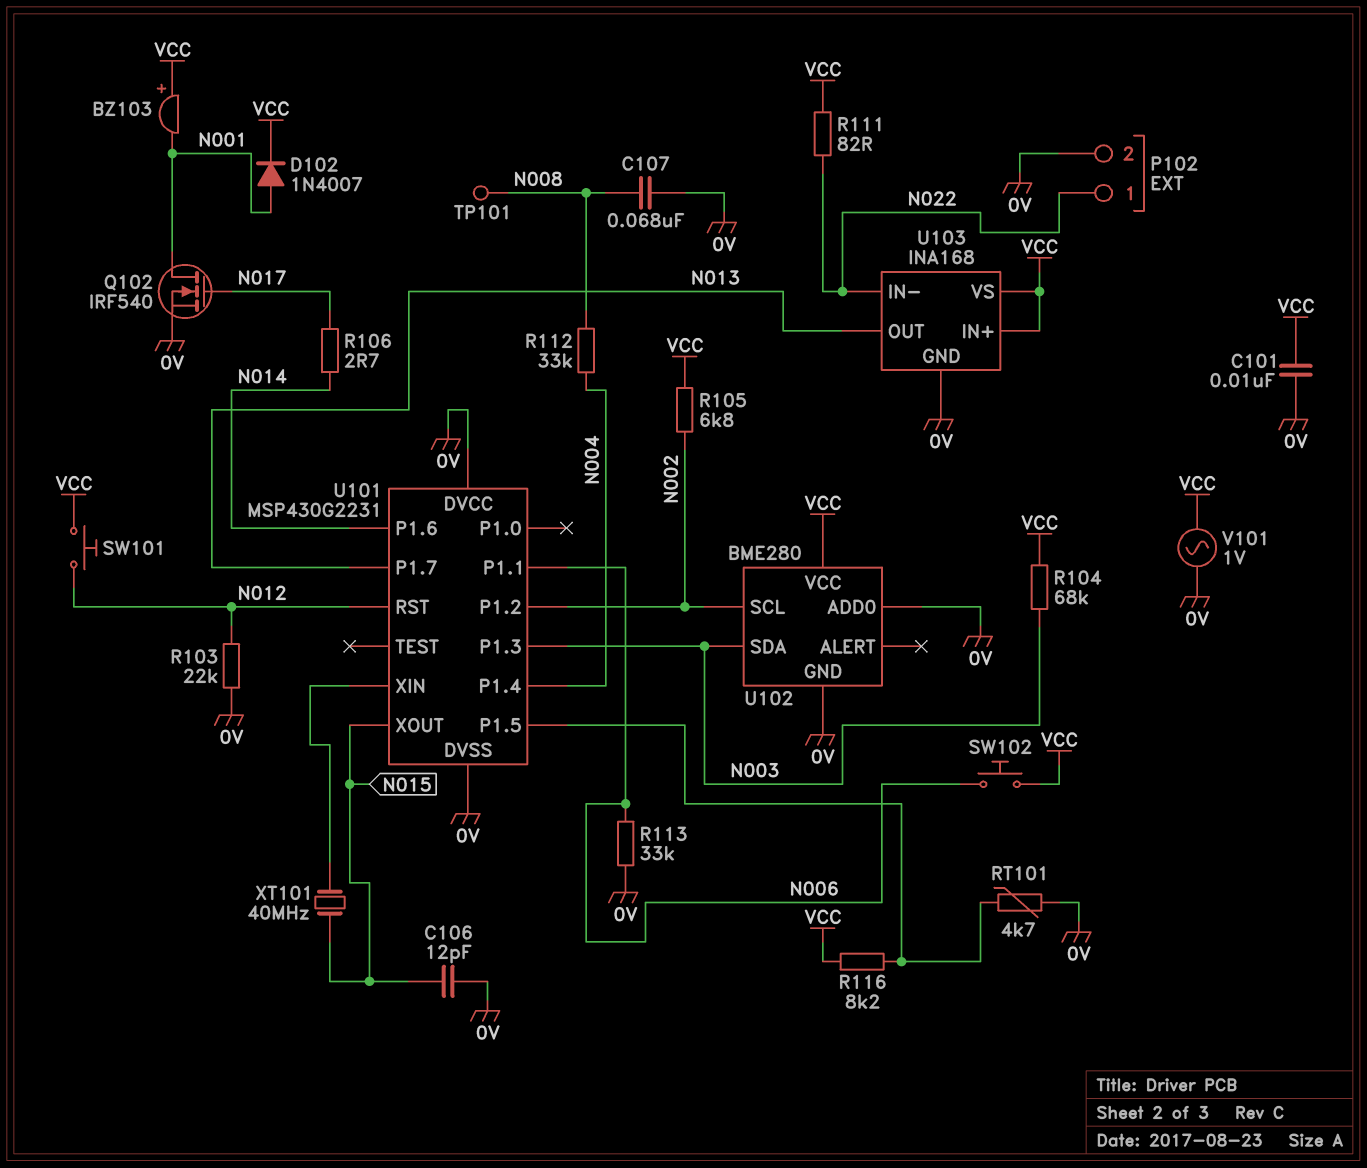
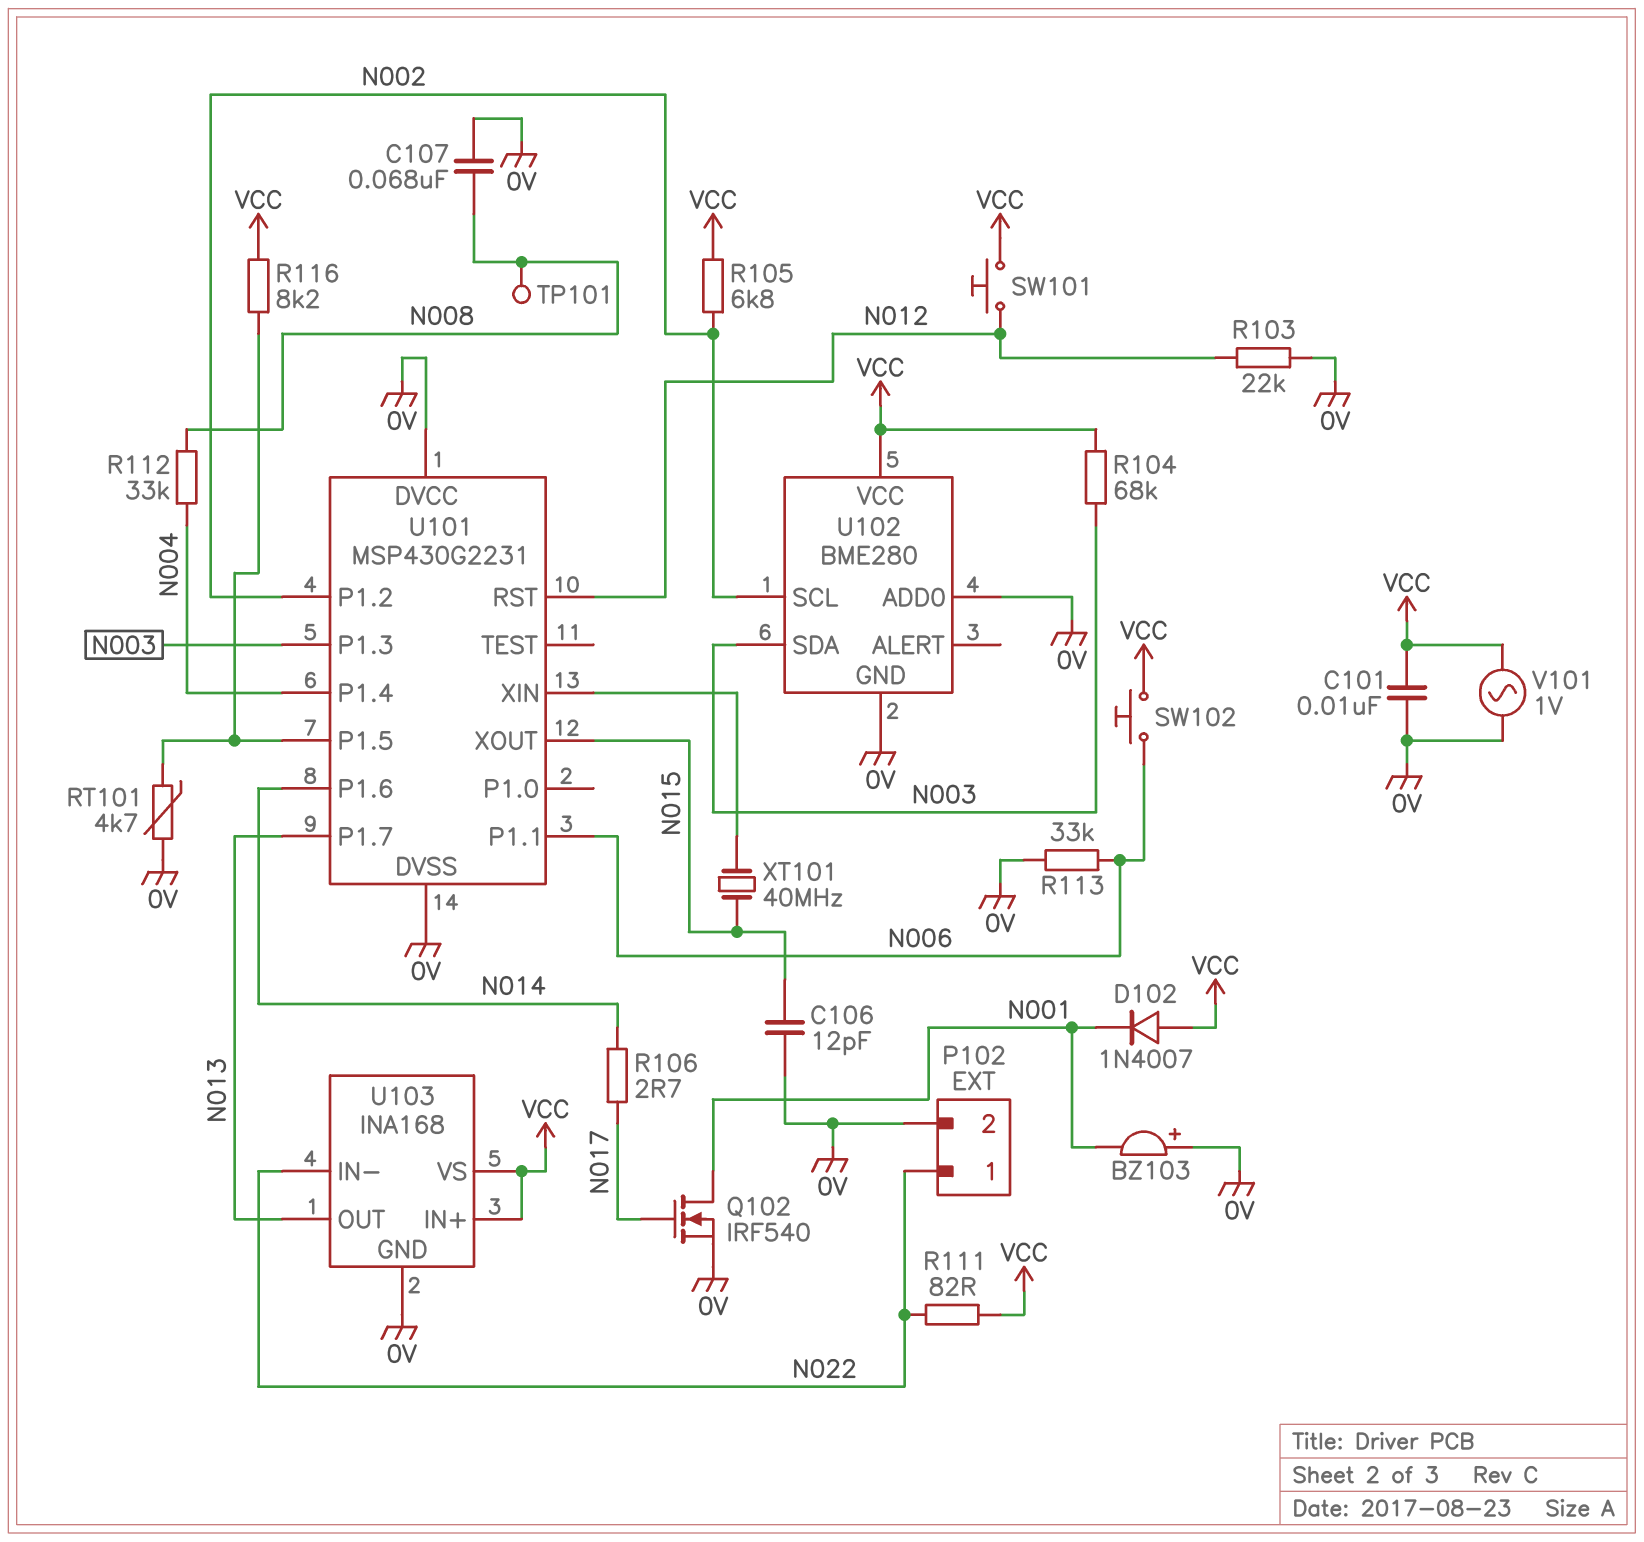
BZ103: buzzer (plus VCC, minus N001) -> buzzer (plus 0V, minus N001)
D102: diode 1N4007 (A N001, K VCC) -> diode 1N4007 (A VCC, K N001)

